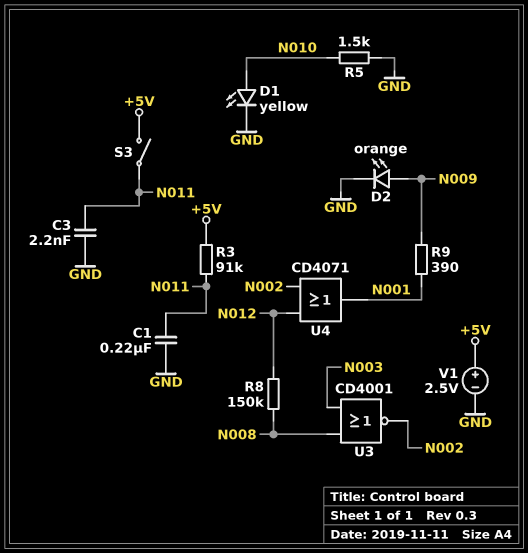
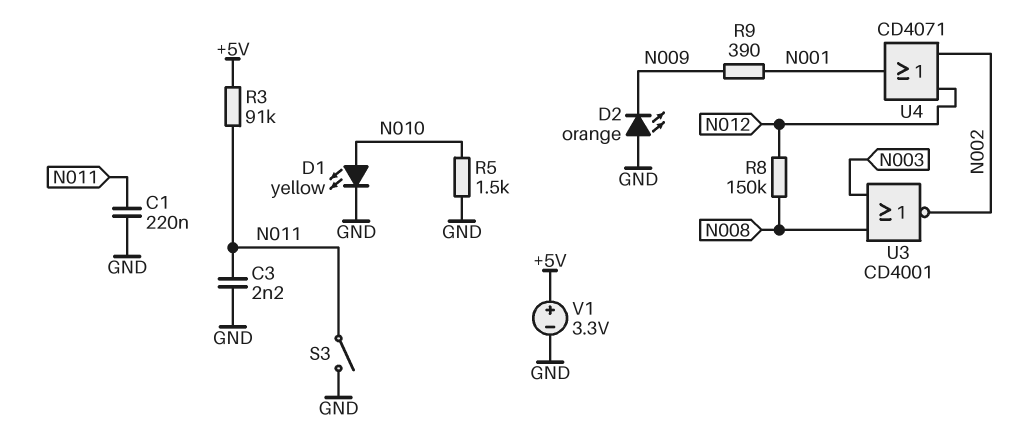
D2: LED orange (A N009, K GND) -> LED orange (A GND, K N009)
S3: switch (+5V, N011) -> switch (GND, N011)
V1: 2.5V (plus +5V, minus GND) -> 3.3V (plus +5V, minus GND)

